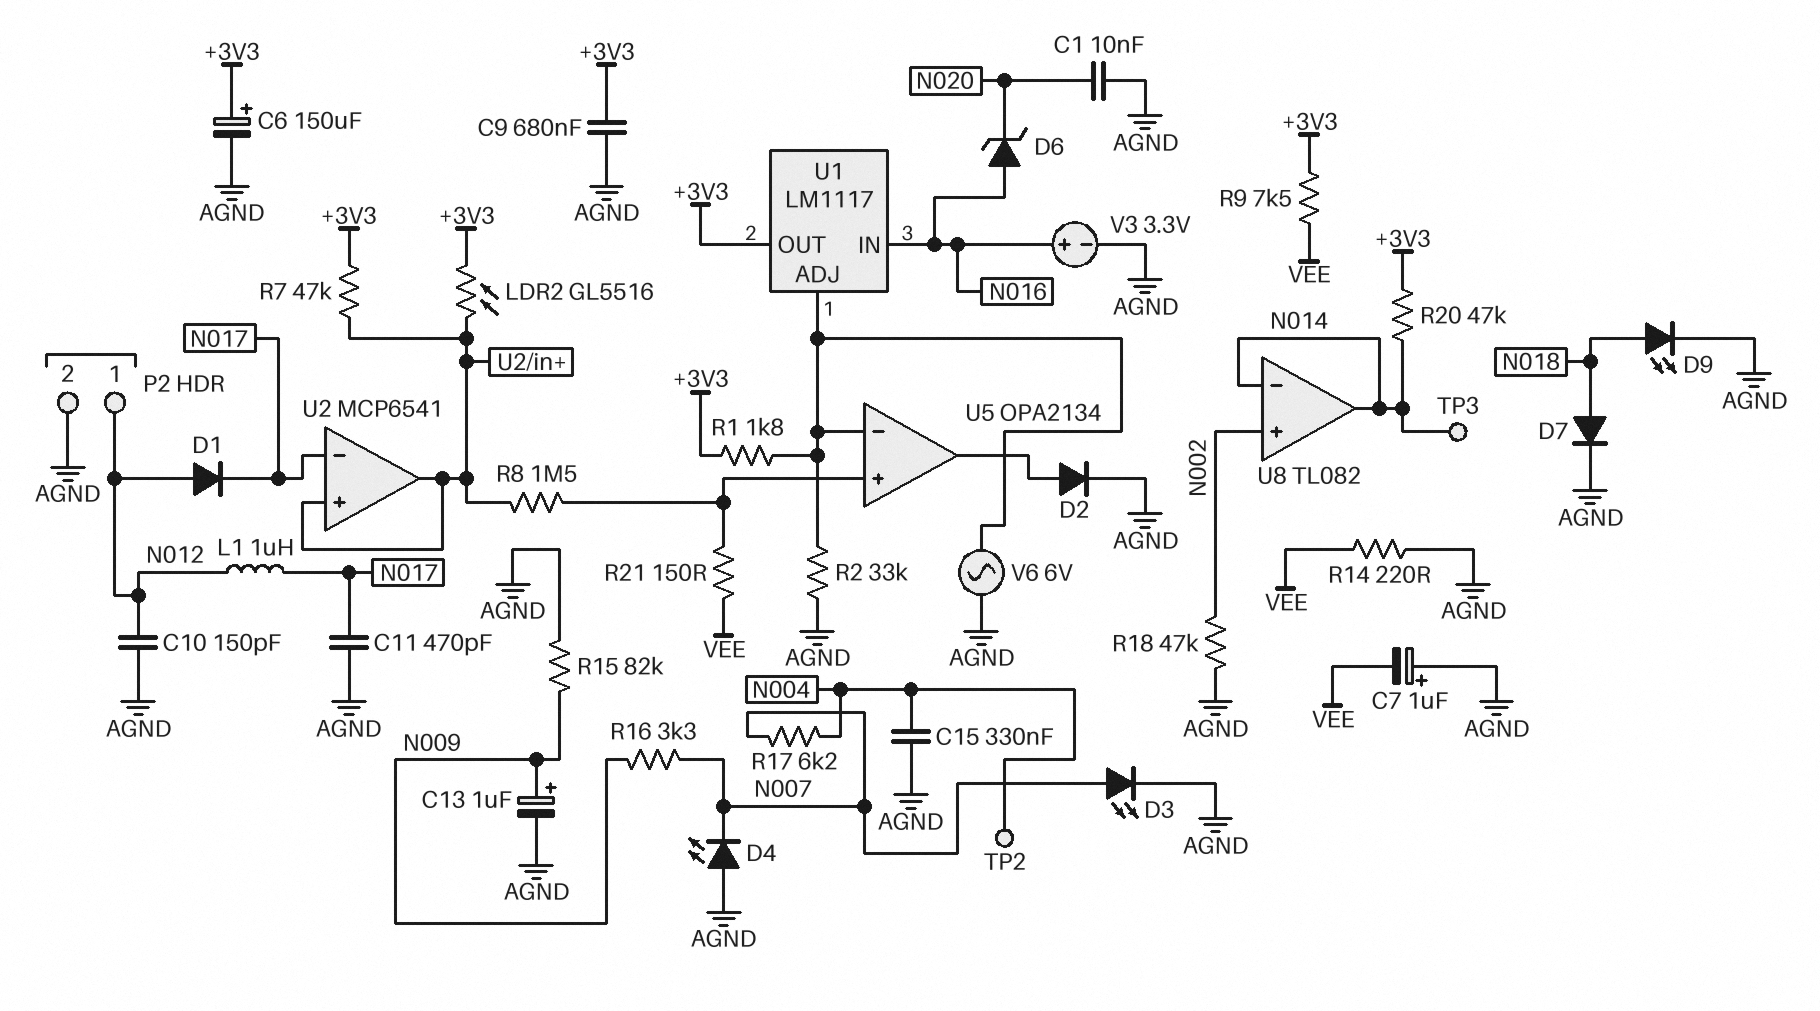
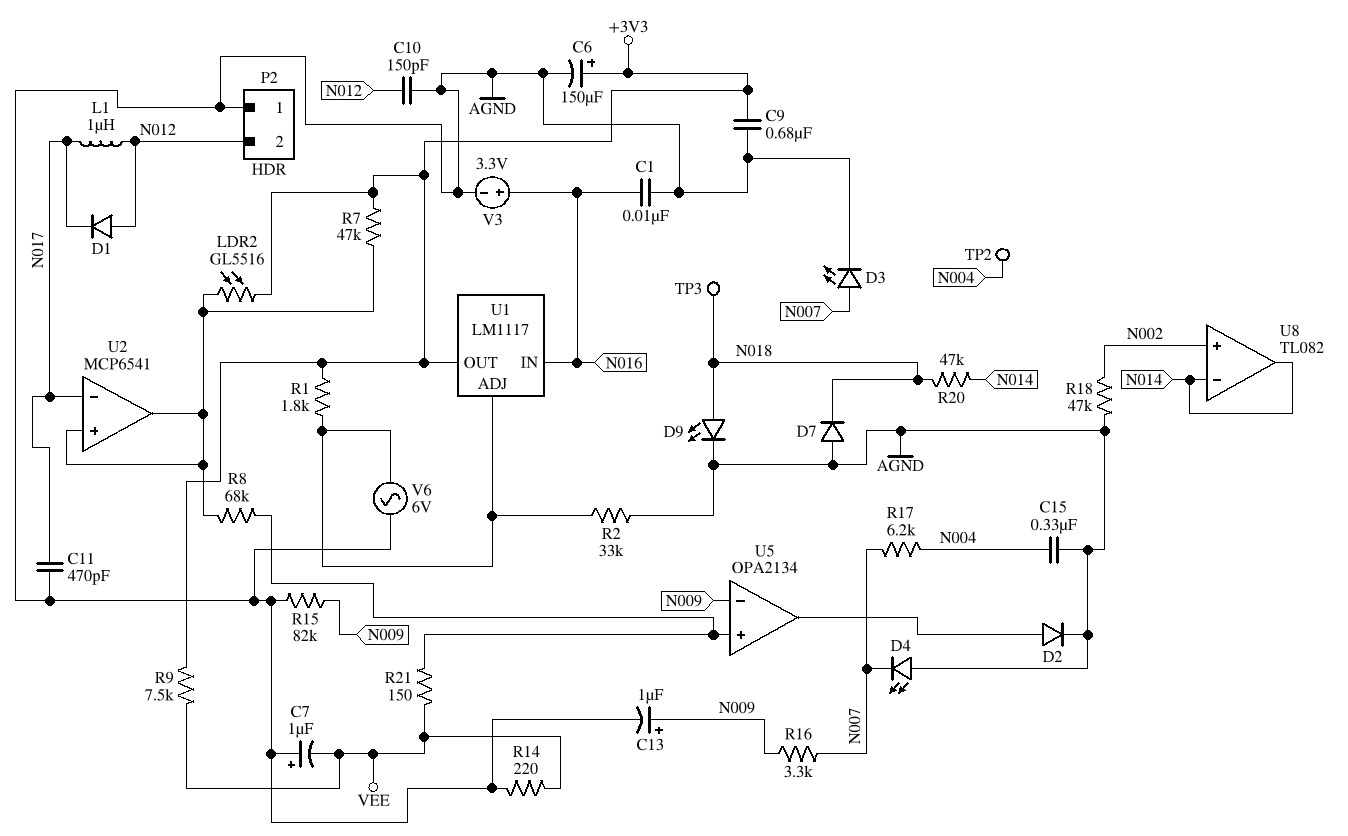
C1: 10nF (AGND, N020) -> 10nF (AGND, N016)
D6: zener (A N016, K N020) -> none
D7: diode (A N018, K AGND) -> diode (A AGND, K N018)
P2 pin 1: N012 -> AGND
P2 pin 2: AGND -> N012
R8: 1.5M (U2/in+, U5/in+) -> 68k (U2/in+, U5/in+)
R20: 47k (+3V3, N014) -> 47k (N014, N018)
TP3: test point (N014) -> test point (N018)
U5 pin in-: U1/ADJ -> N009

